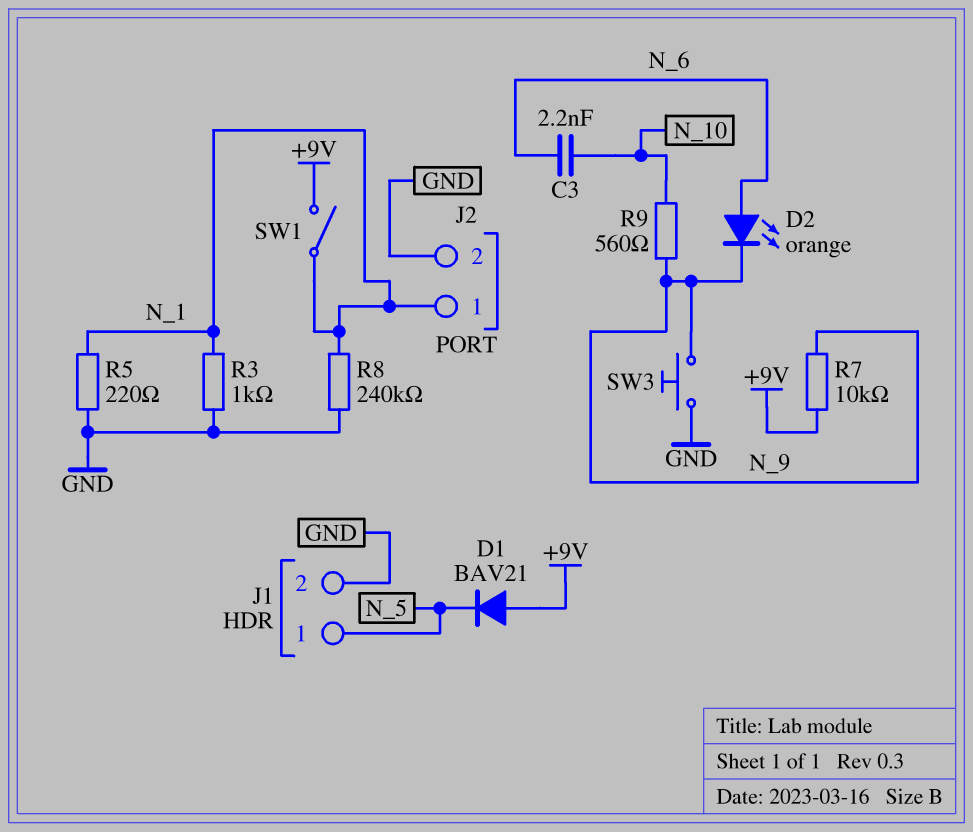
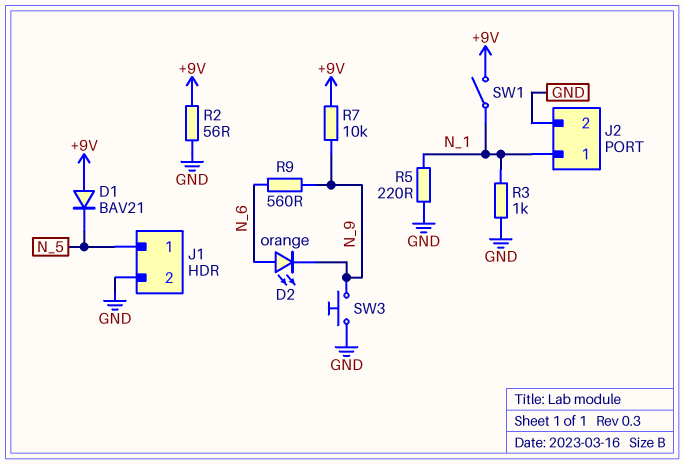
C3: 2.2nF (N_6, N_10) -> none
R2: none -> 56 (+9V, GND)
R8: 240k (GND, N_1) -> none
R9: 560 (N_9, N_10) -> 560 (N_6, N_9)

